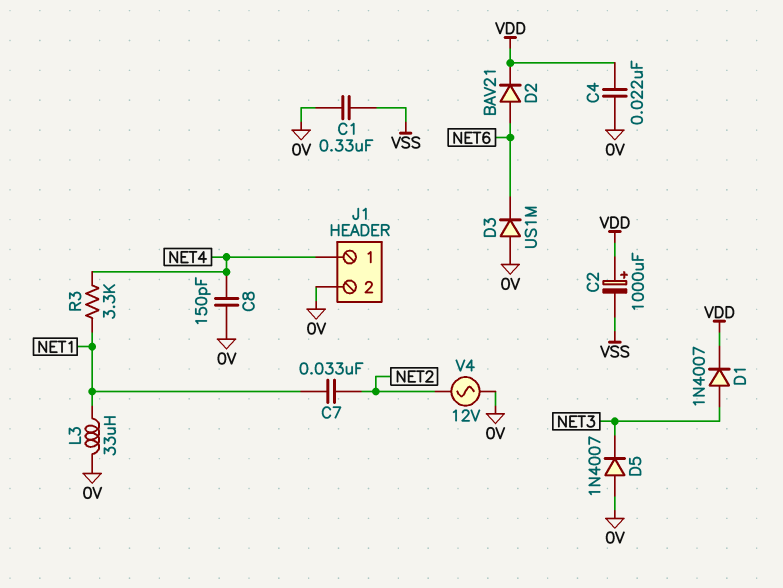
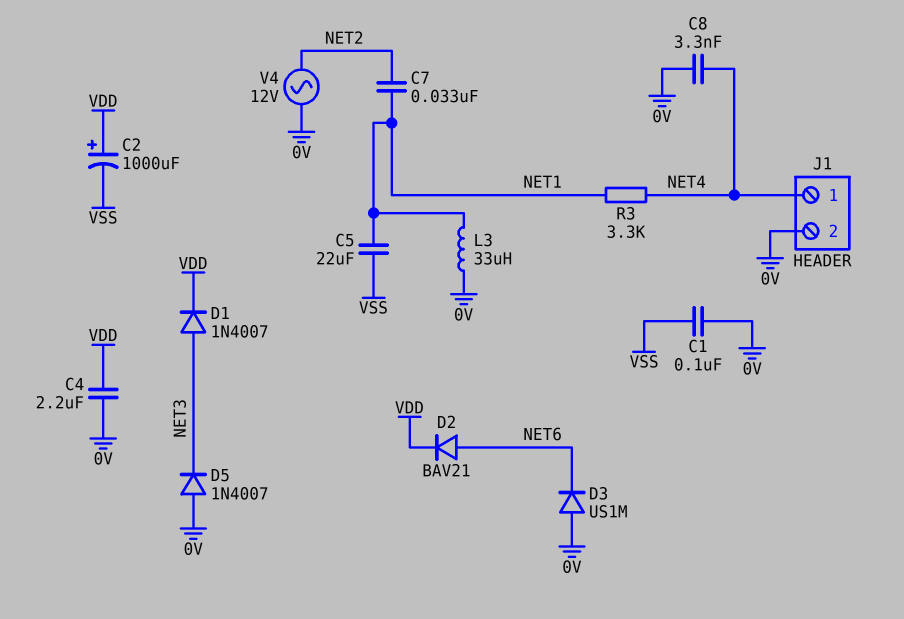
C1: 330nF (0V, VSS) -> 100nF (0V, VSS)
C4: 22nF (0V, VDD) -> 2.2uF (0V, VDD)
C5: none -> 22uF (NET1, VSS)
C8: 150pF (0V, NET4) -> 3.3nF (0V, NET4)

